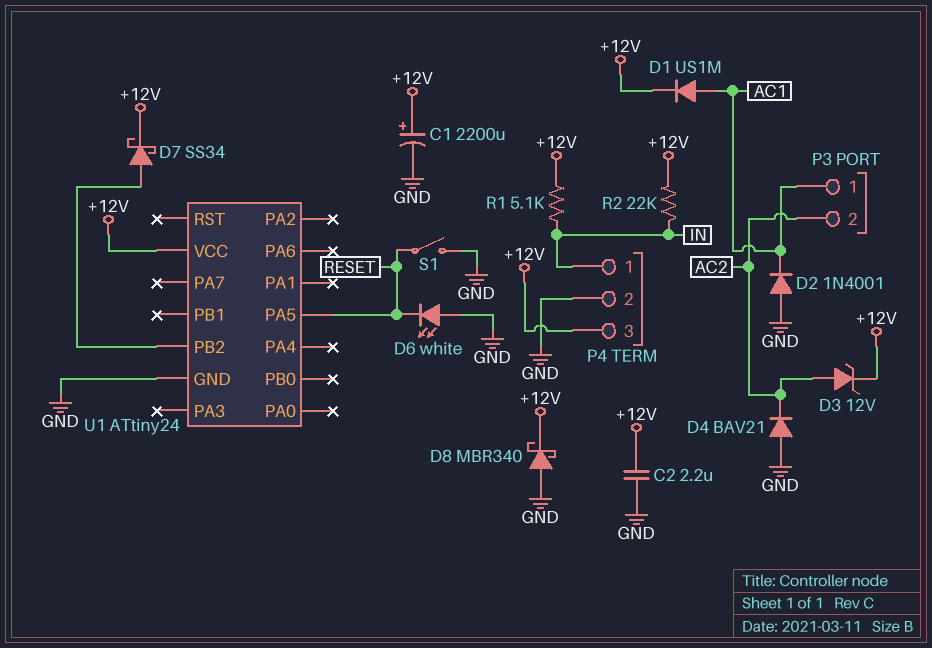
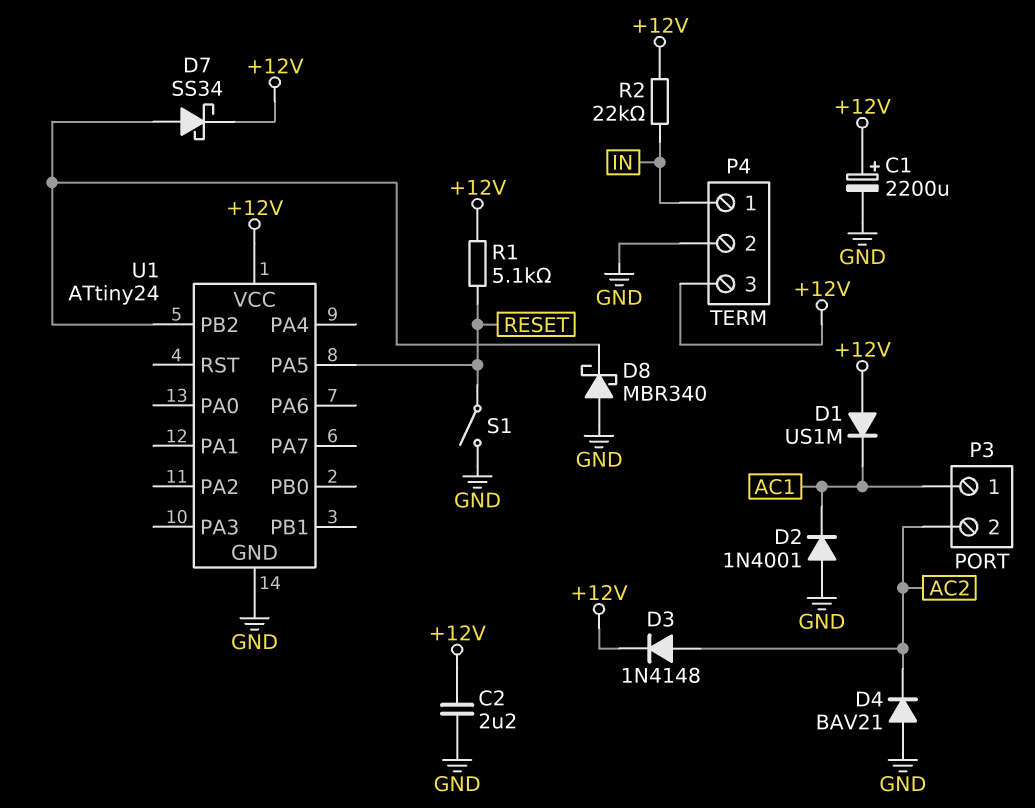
D1: diode US1M (A AC1, K +12V) -> diode US1M (A +12V, K AC1)
D3: zener 12V (A AC2, K +12V) -> diode 1N4148 (A AC2, K +12V)
D6: LED white (A GND, K RESET) -> none
D8: schottky MBR340 (A GND, K +12V) -> schottky MBR340 (A GND, K U1/PB2)
R1: 5.1k (+12V, IN) -> 5.1k (+12V, RESET)

